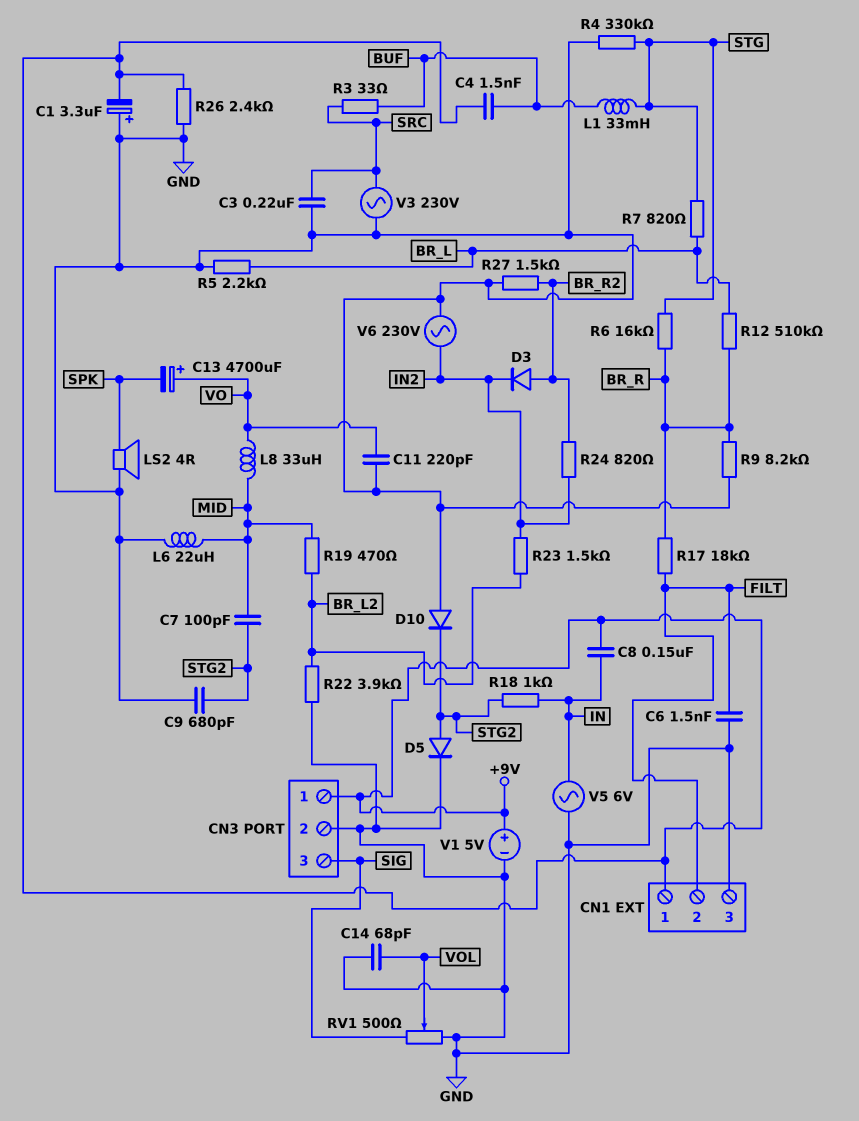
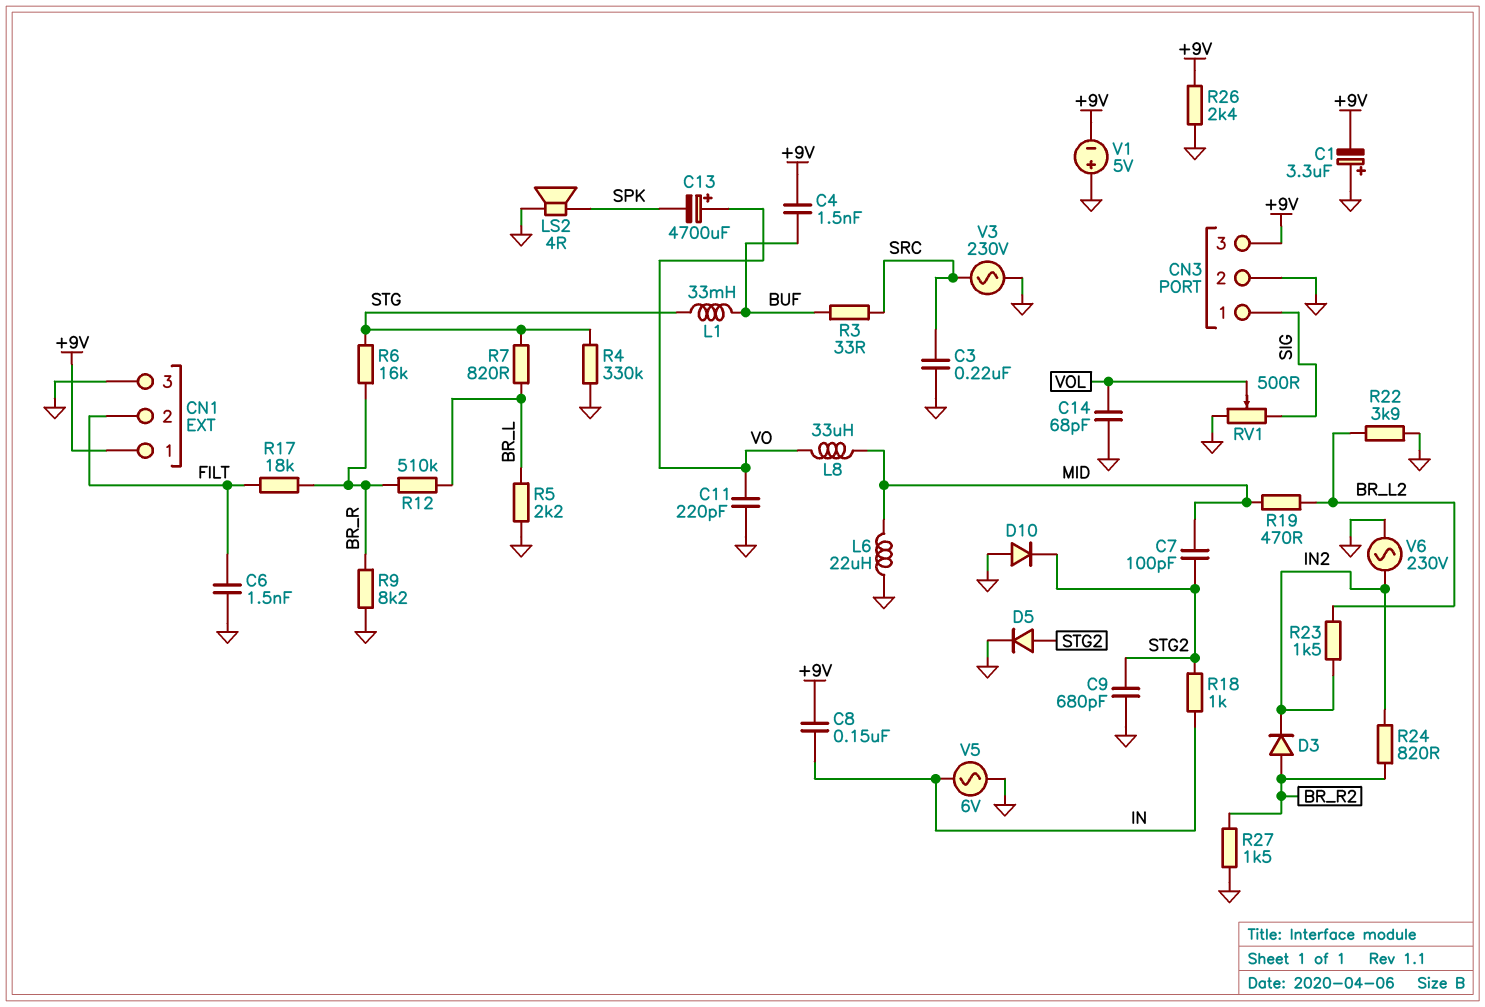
CN3 pin 1: +9V -> SIG
CN3 pin 3: SIG -> +9V
V1: 5V (plus +9V, minus GND) -> 5V (plus GND, minus +9V)

